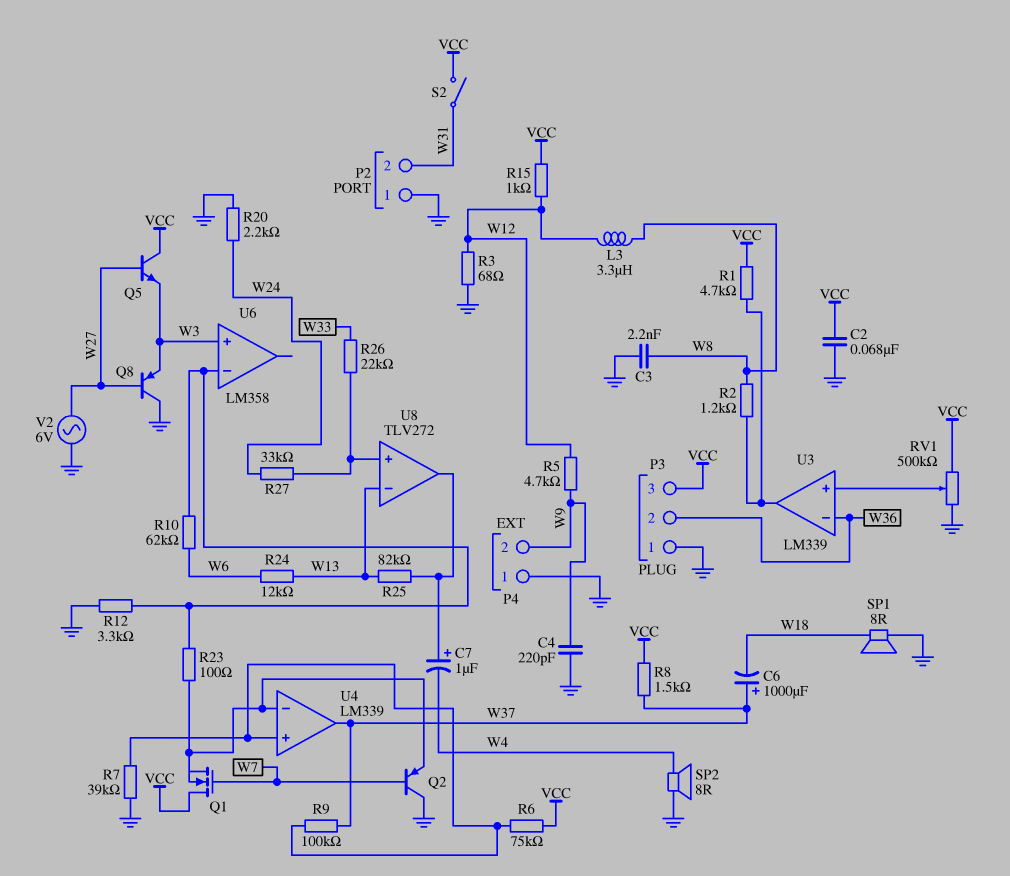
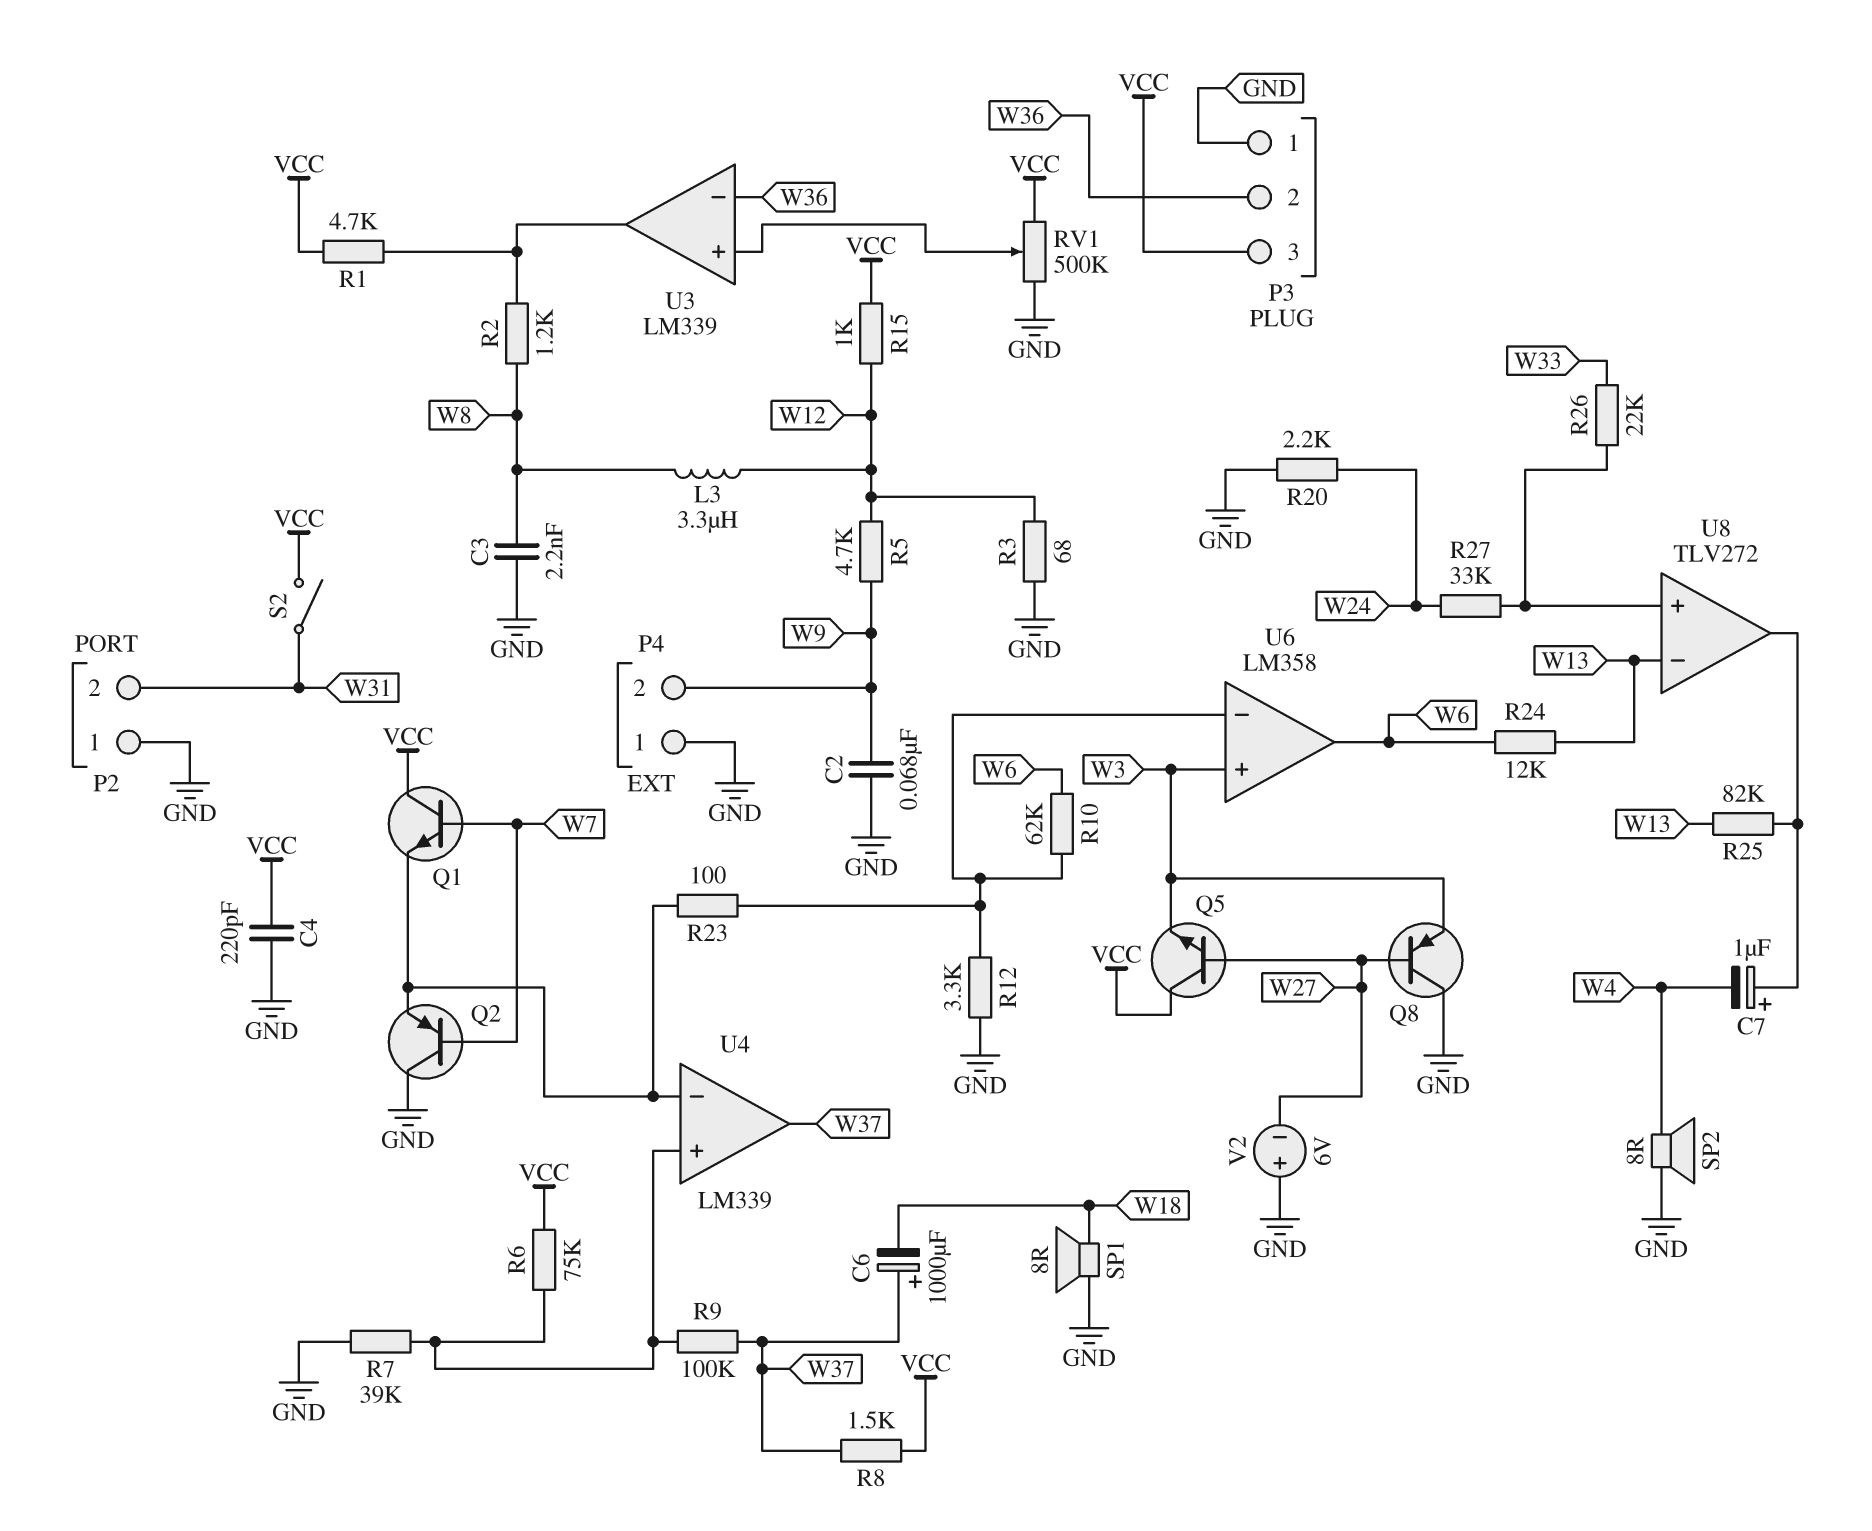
C2: 68nF (GND, VCC) -> 68nF (GND, W9)
C4: 220pF (GND, W9) -> 220pF (GND, VCC)
Q1: NMOS (G W7, D VCC, S U4/in-) -> NPN (B W7, C VCC, E U4/in-)
U6 pin out: none -> W6
V2: AC 6V (GND, W27) -> 6V (plus GND, minus W27)

